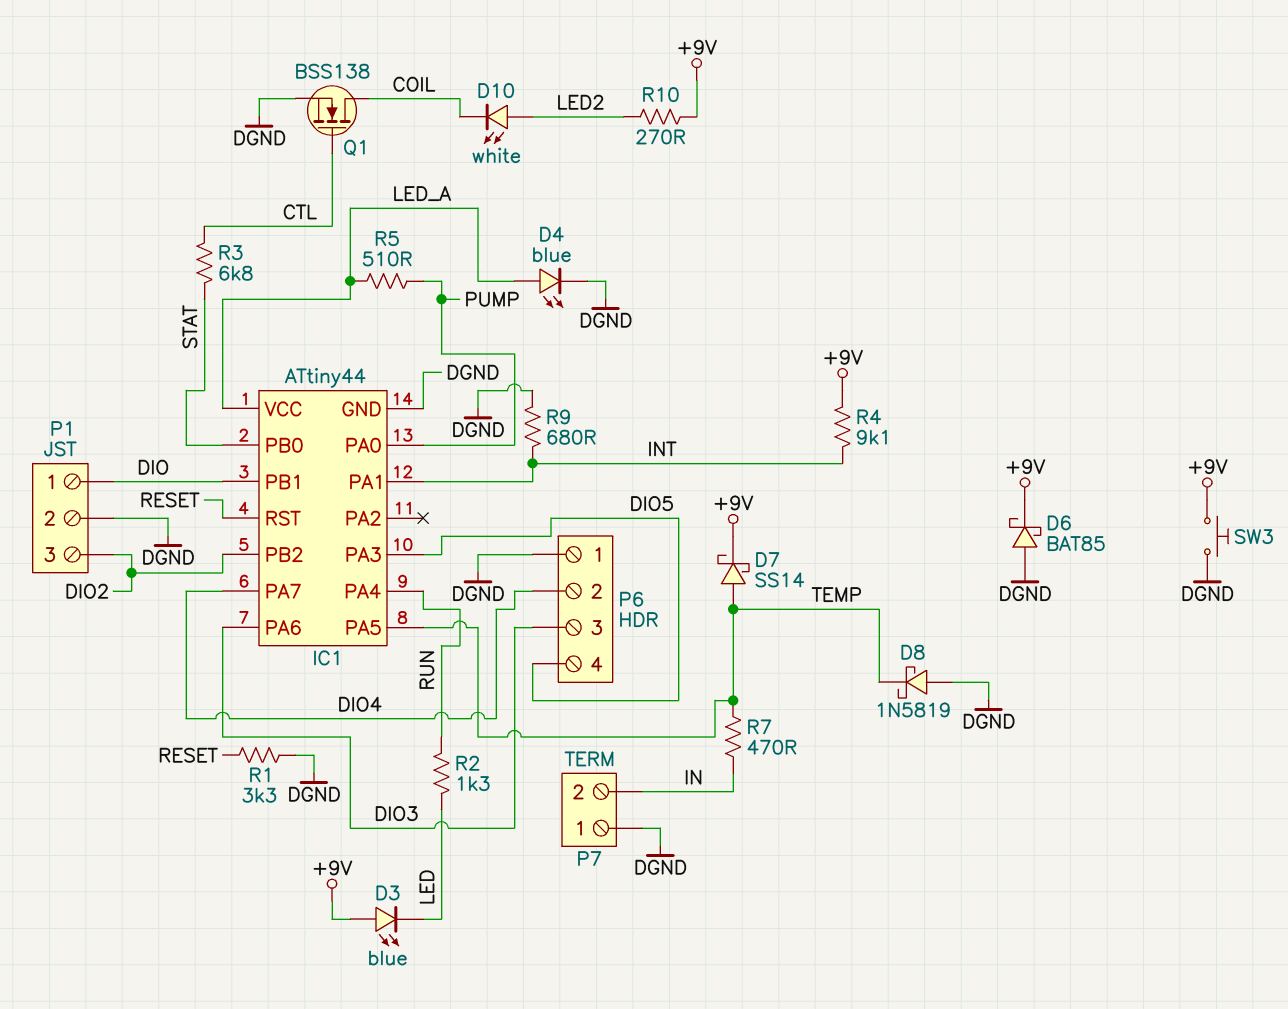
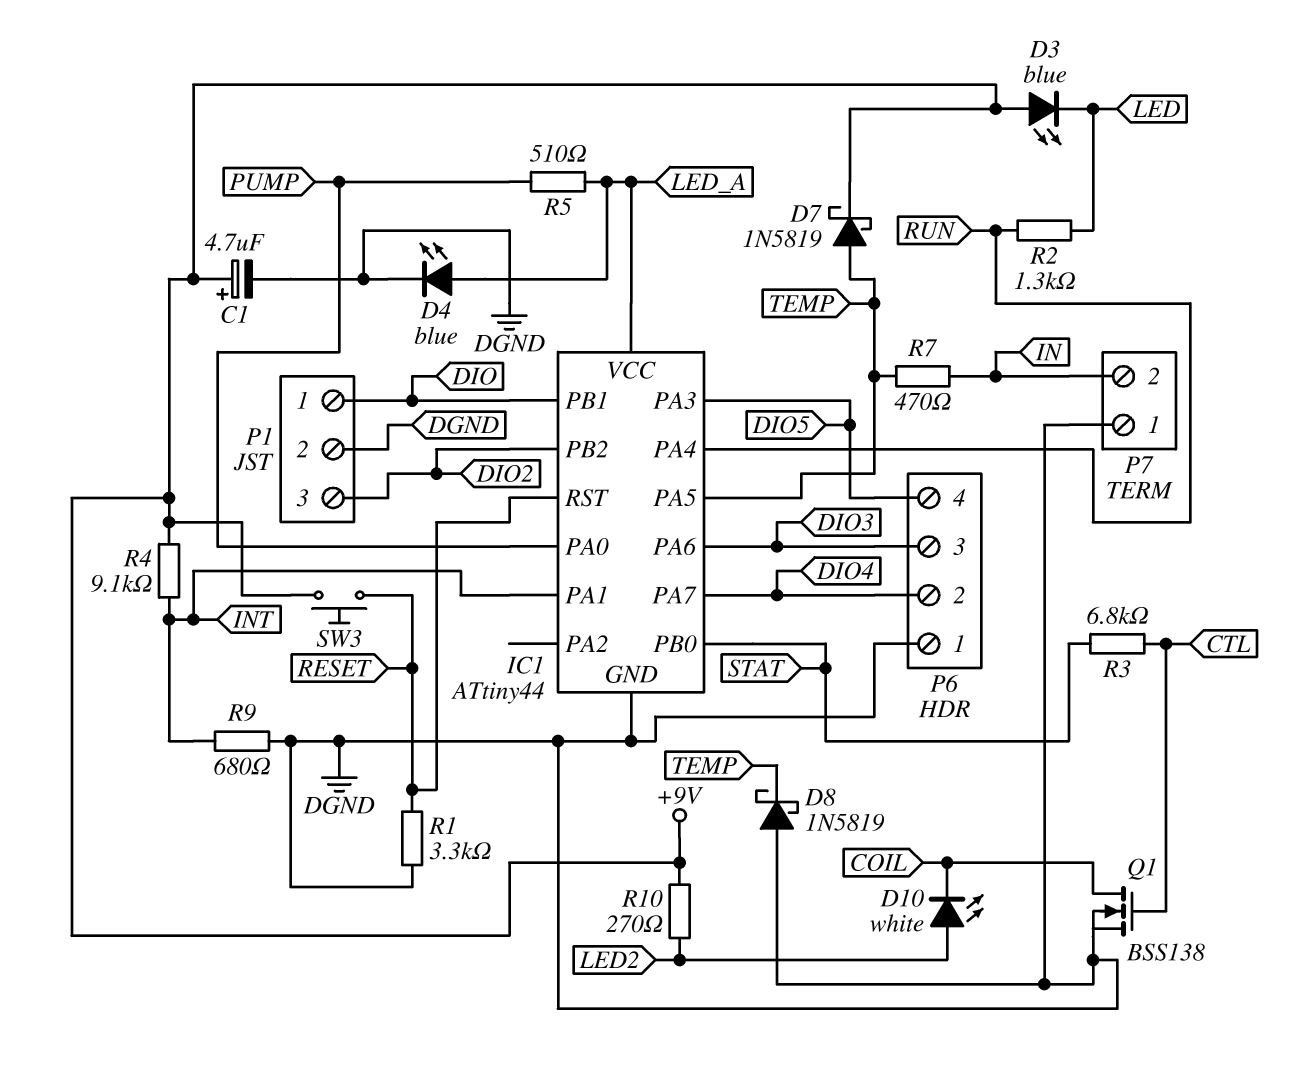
C1: none -> 4.7uF (plus +9V, minus DGND)
D6: schottky BAT85 (A DGND, K +9V) -> none
D7: schottky SS14 (A TEMP, K +9V) -> schottky 1N5819 (A TEMP, K +9V)
SW3: button (+9V, DGND) -> button (+9V, RESET)

